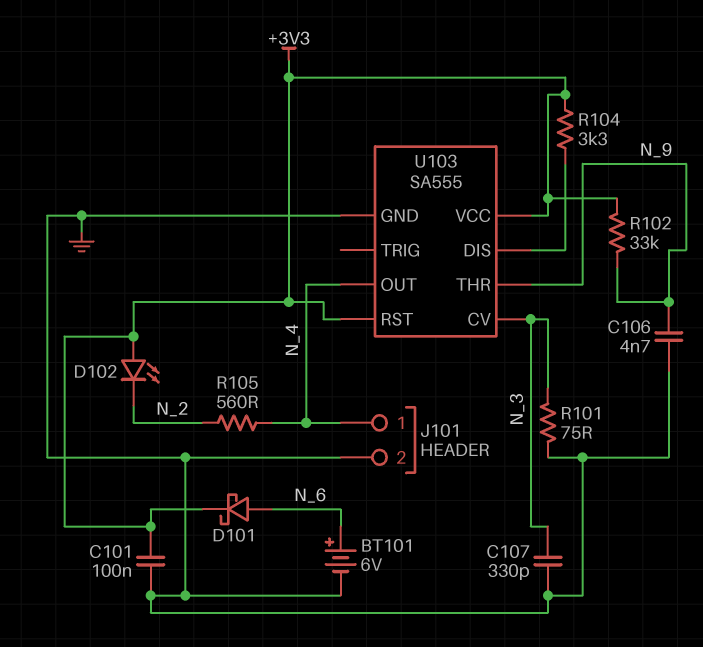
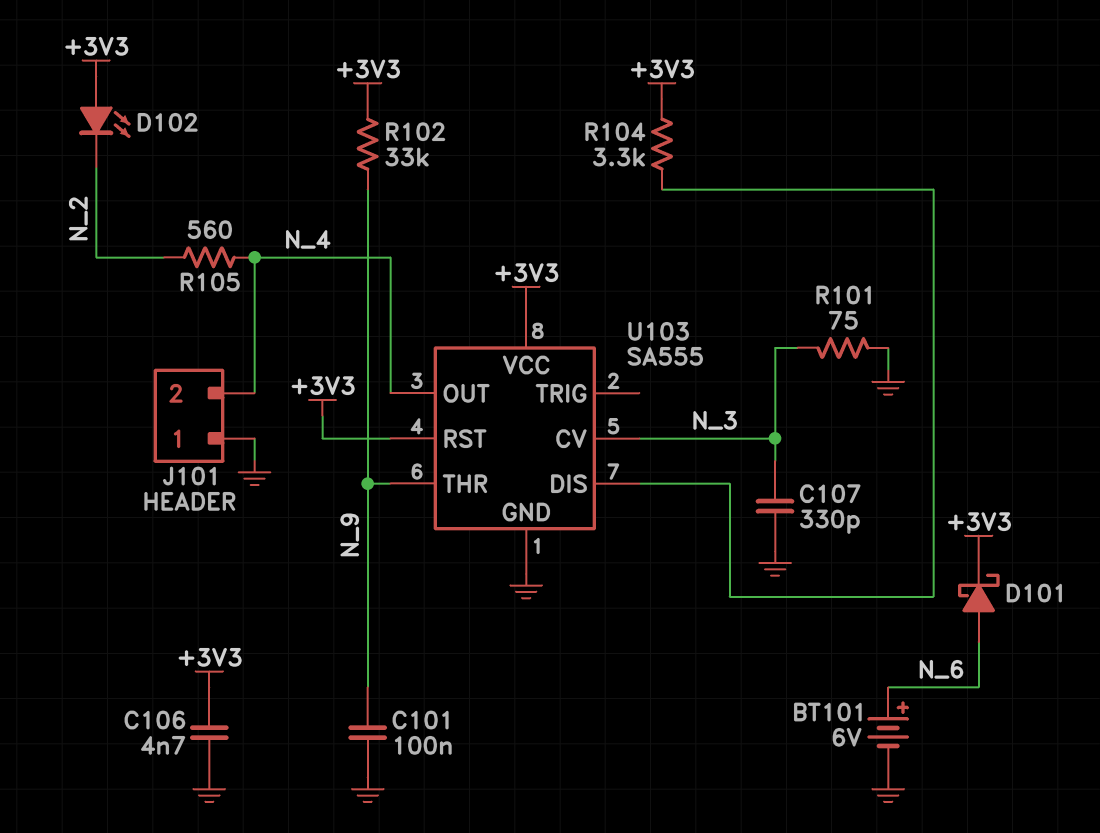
C101: 100nF (+3V3, GND) -> 100nF (GND, N_9)
C106: 4.7nF (GND, N_9) -> 4.7nF (+3V3, GND)
J101 pin 1: N_4 -> GND
J101 pin 2: GND -> N_4

